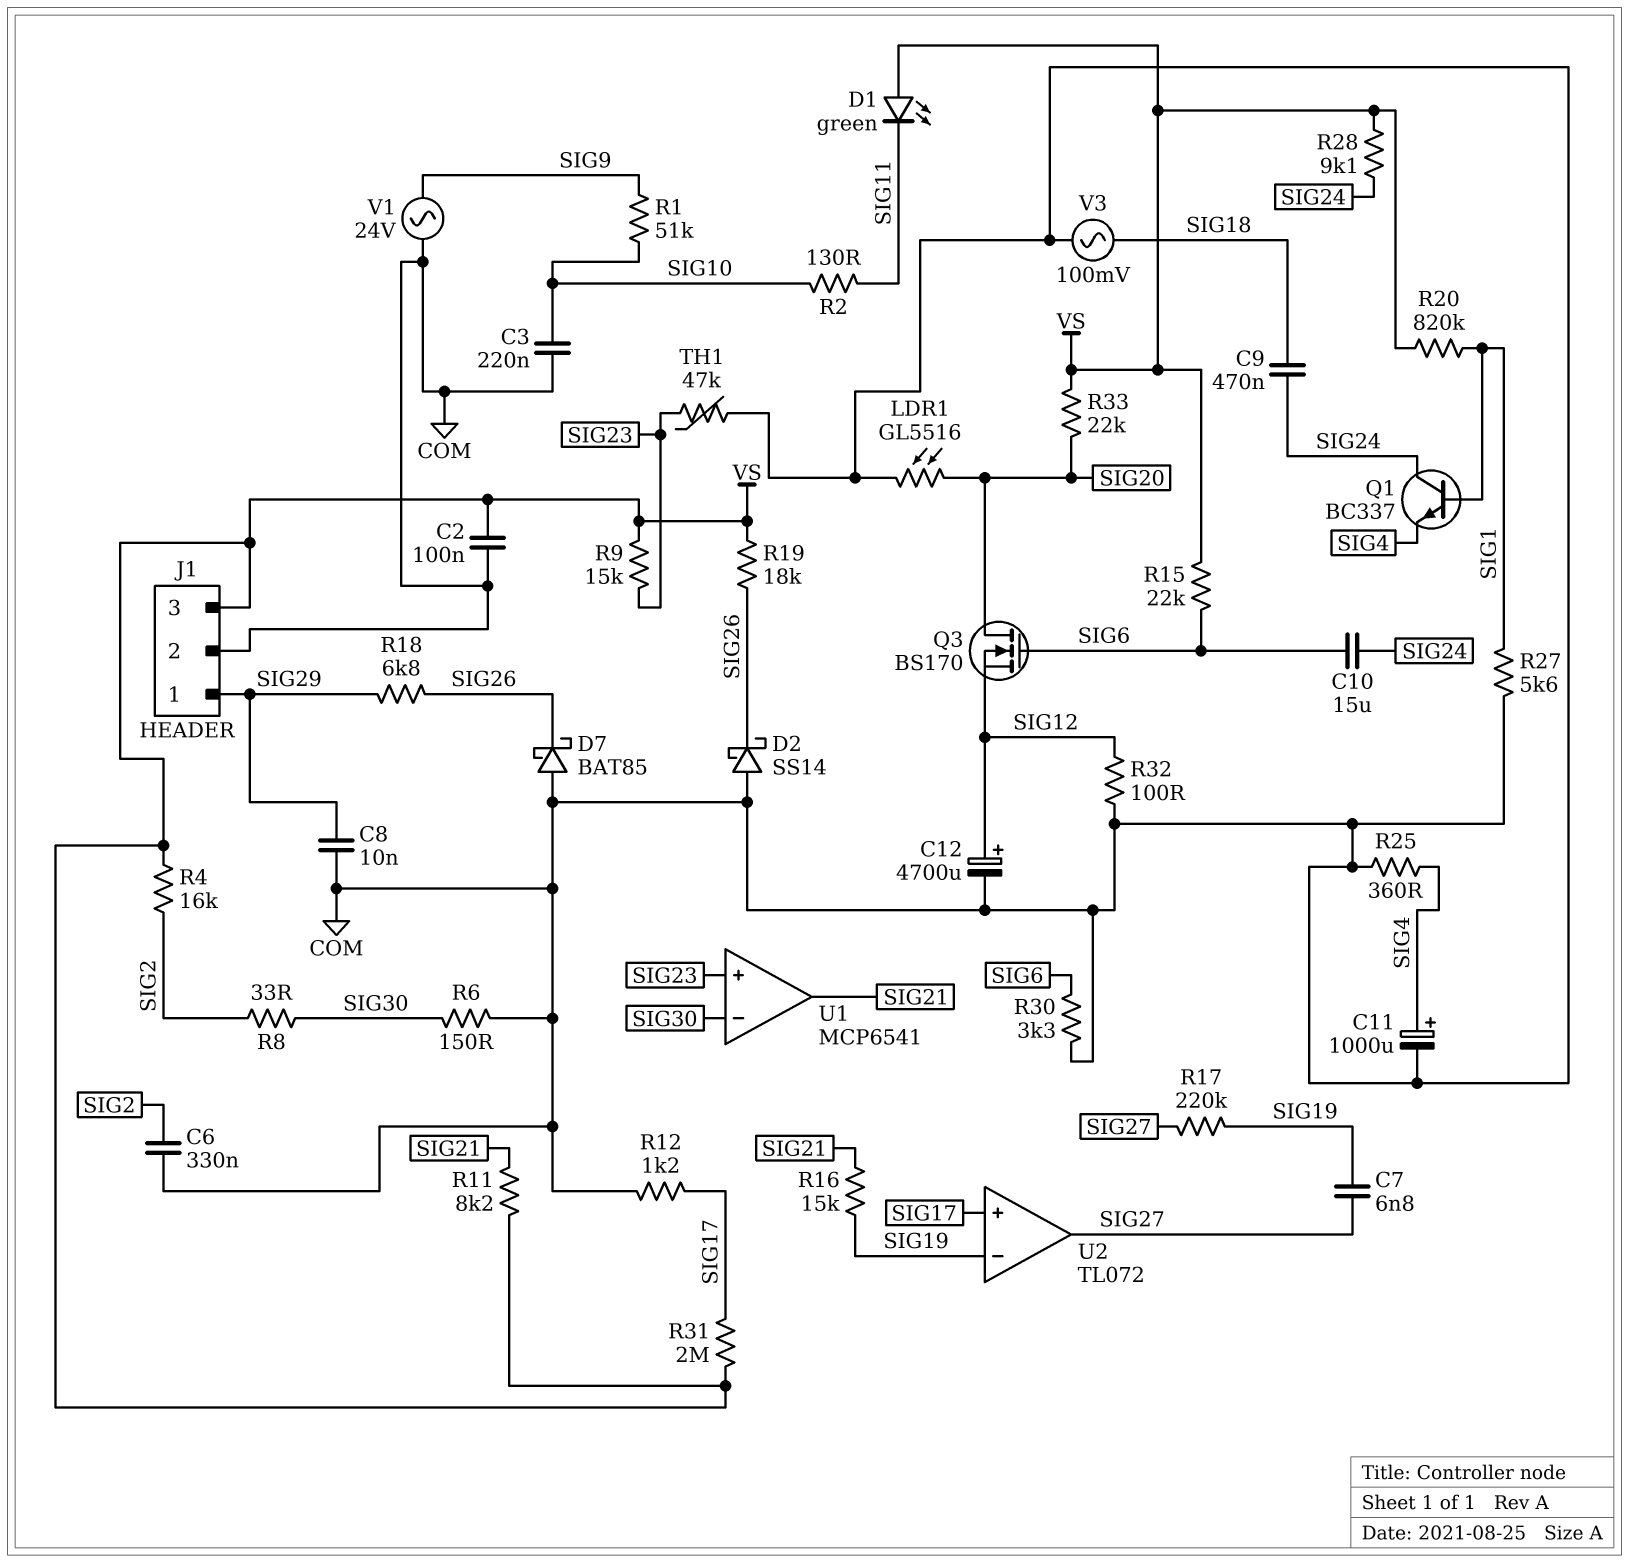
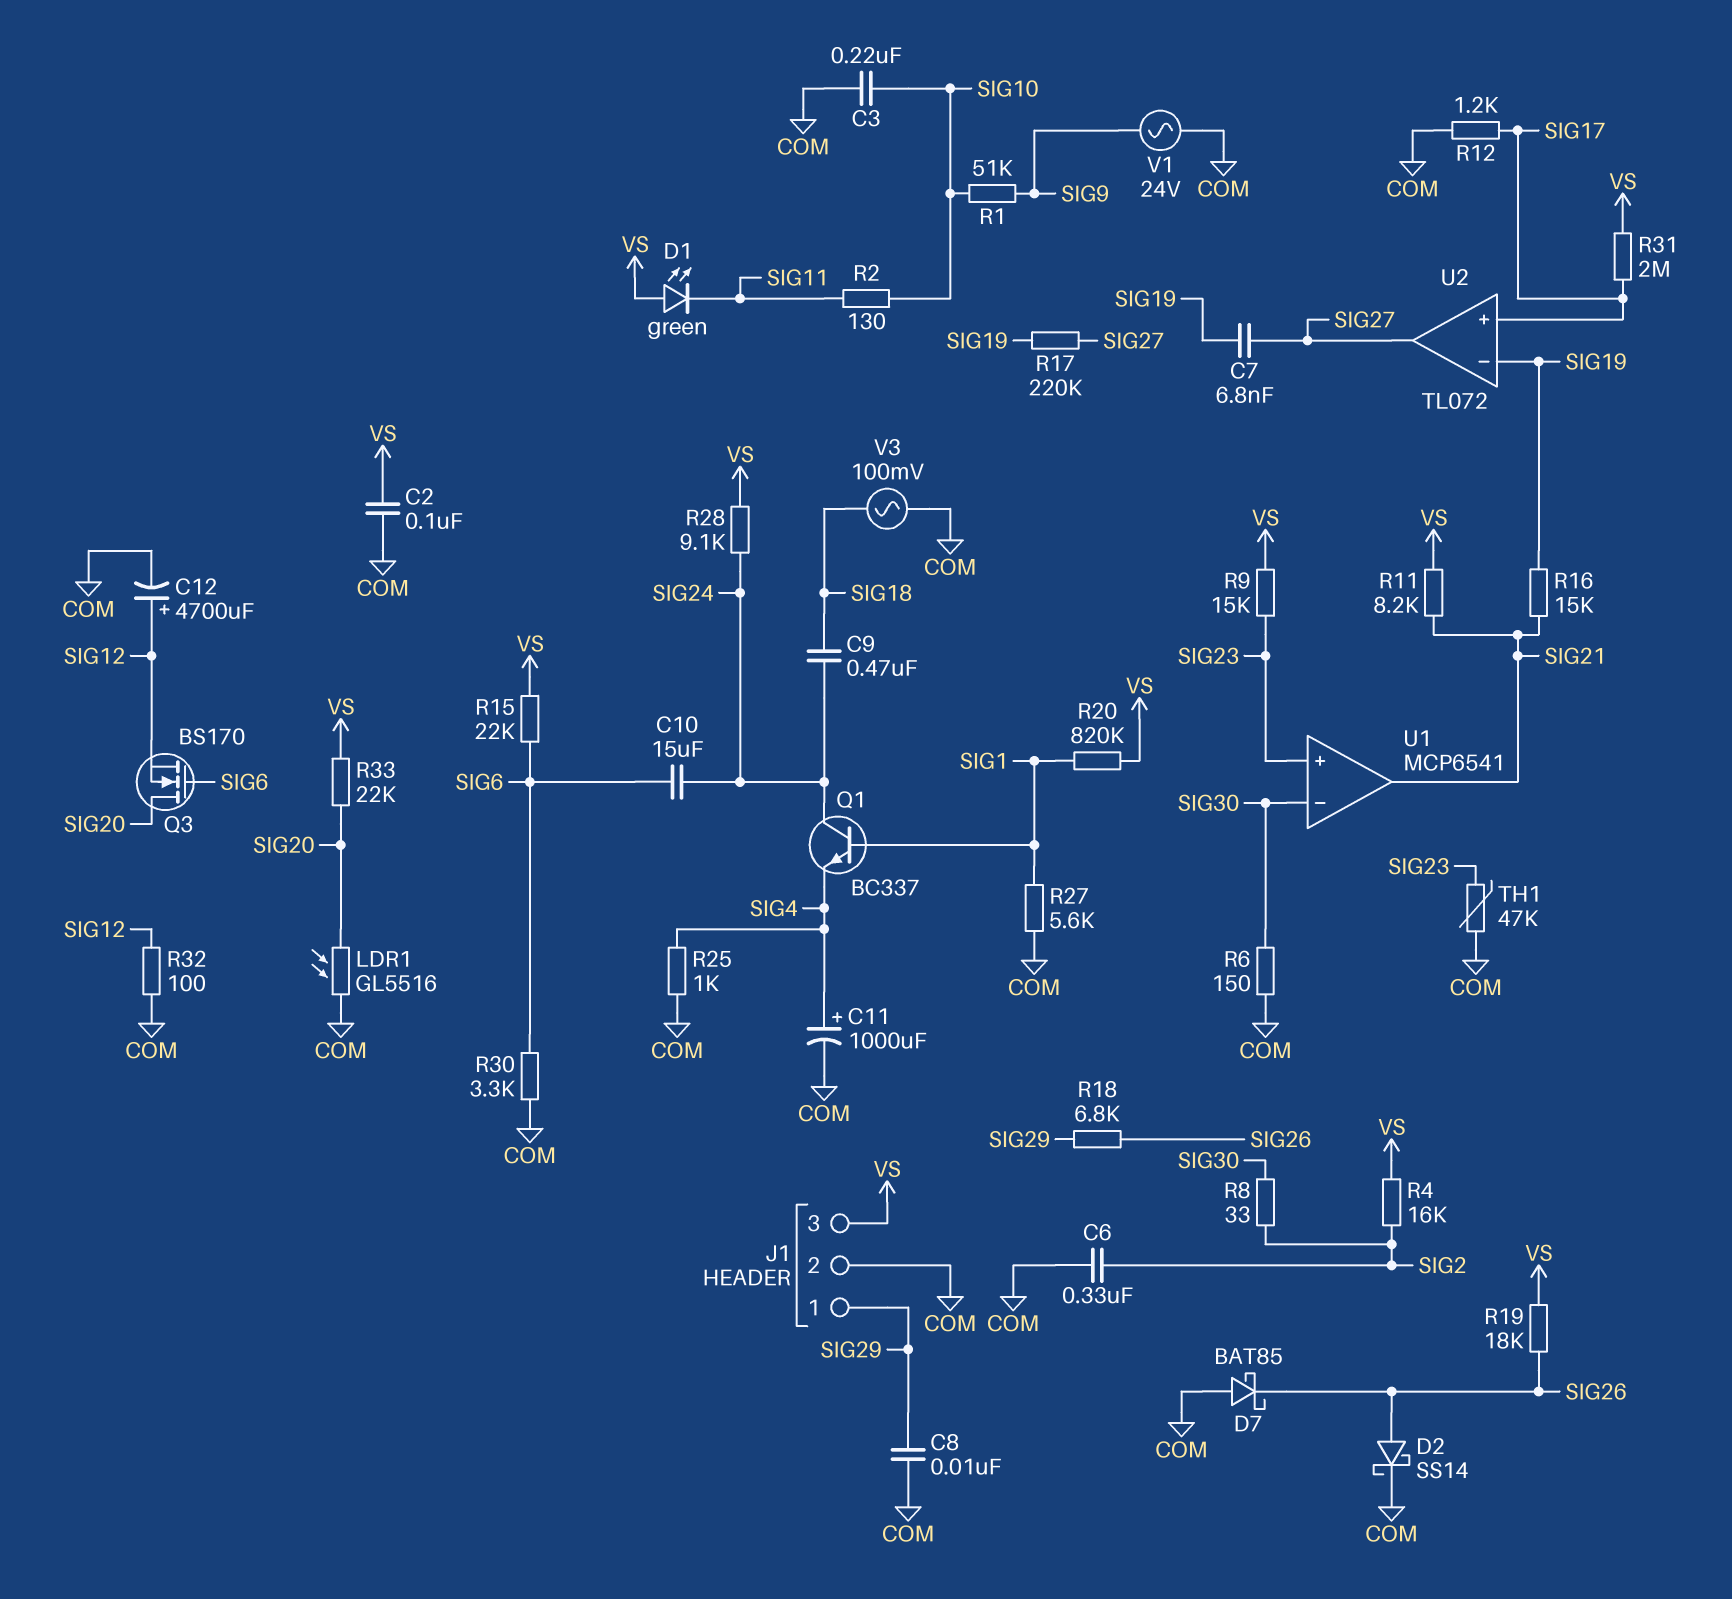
D2: schottky SS14 (A COM, K SIG26) -> schottky SS14 (A SIG26, K COM)
R25: 360 (COM, SIG4) -> 1k (COM, SIG4)

